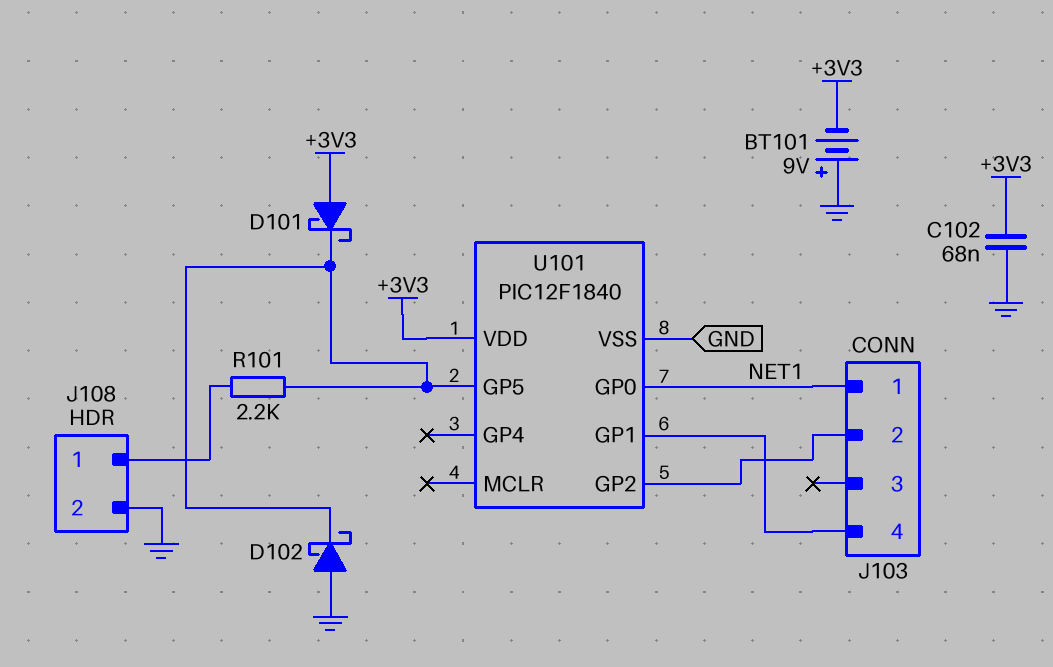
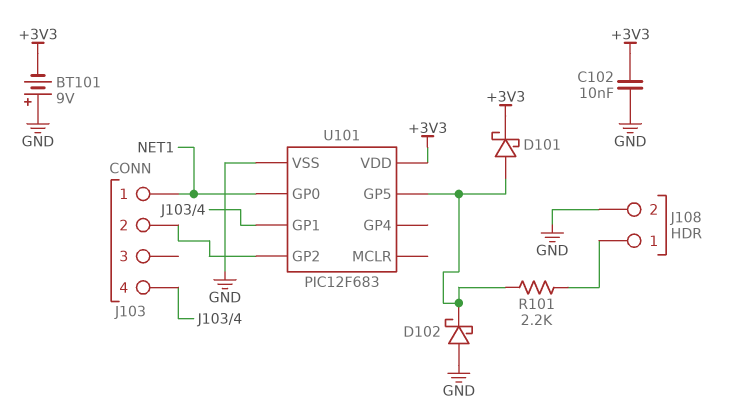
C102: 68nF (+3V3, GND) -> 10nF (+3V3, GND)
D101: schottky (A +3V3, K U101/GP5) -> schottky (A U101/GP5, K +3V3)
U101: PIC12F1840 -> PIC12F683

